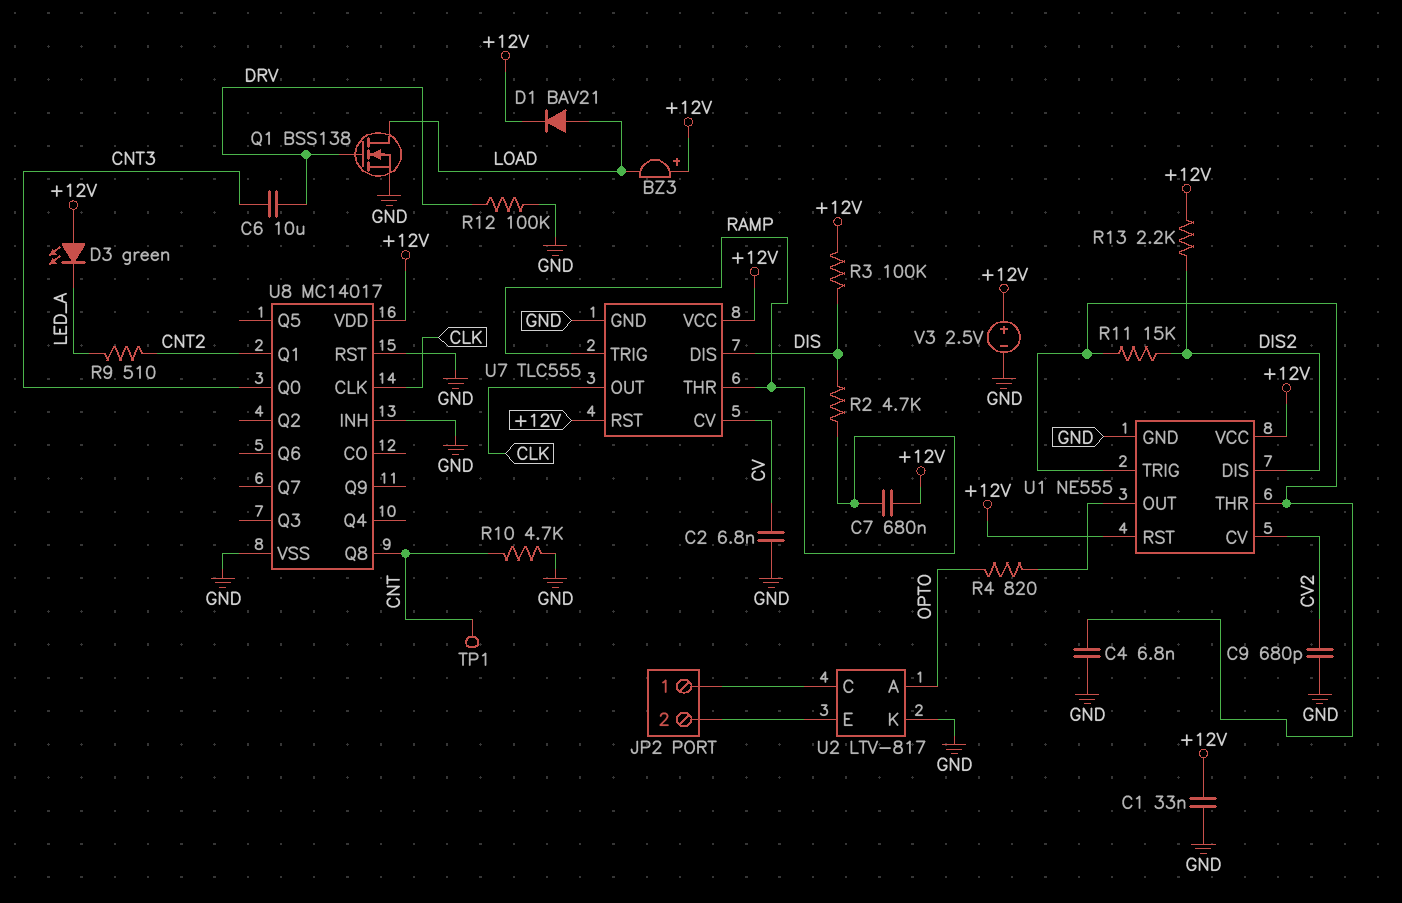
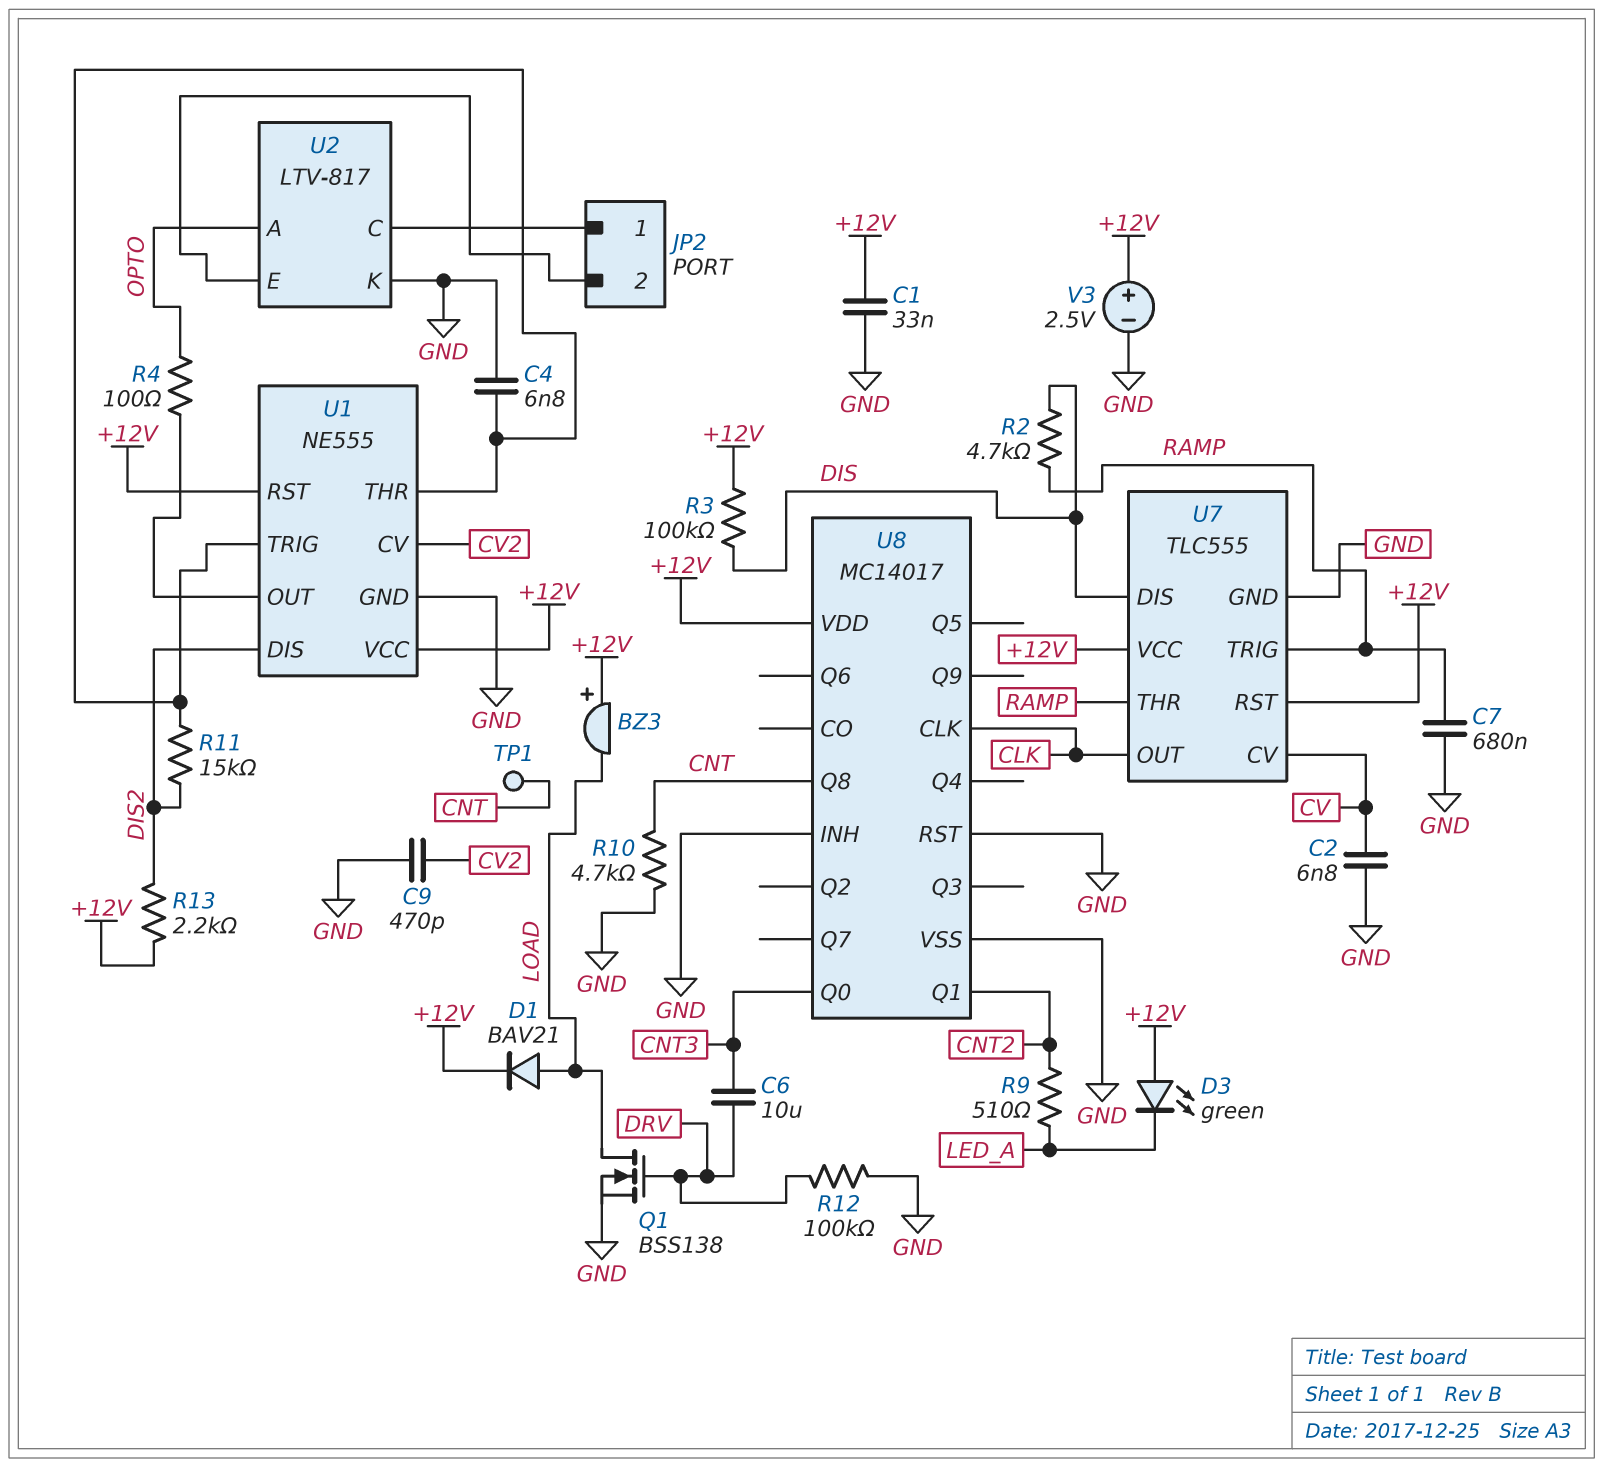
C7: 680nF (+12V, RAMP) -> 680nF (GND, RAMP)
C9: 680pF (CV2, GND) -> 470pF (CV2, GND)
R4: 820 (OPTO, U1/OUT) -> 100 (OPTO, U1/OUT)

